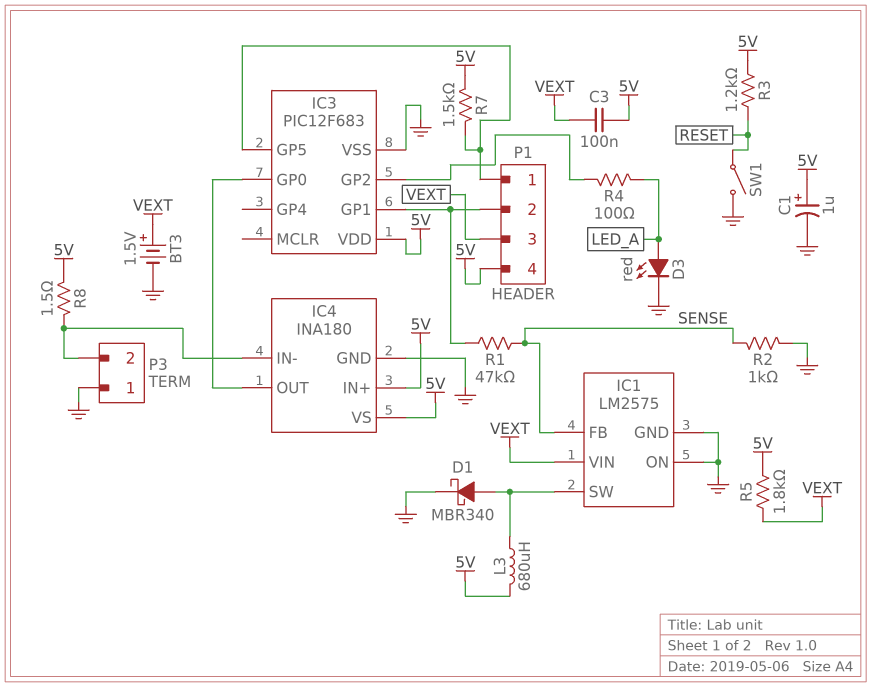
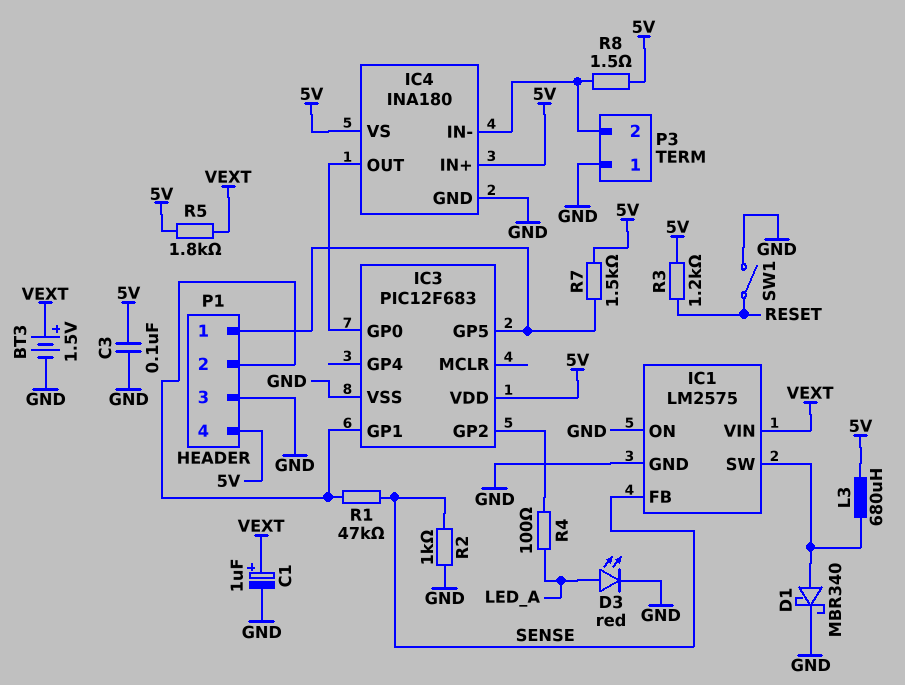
C1: 1uF (plus 5V, minus GND) -> 1uF (plus VEXT, minus GND)
C3: 100nF (5V, VEXT) -> 100nF (5V, GND)
P1 pin 3: VEXT -> GND

